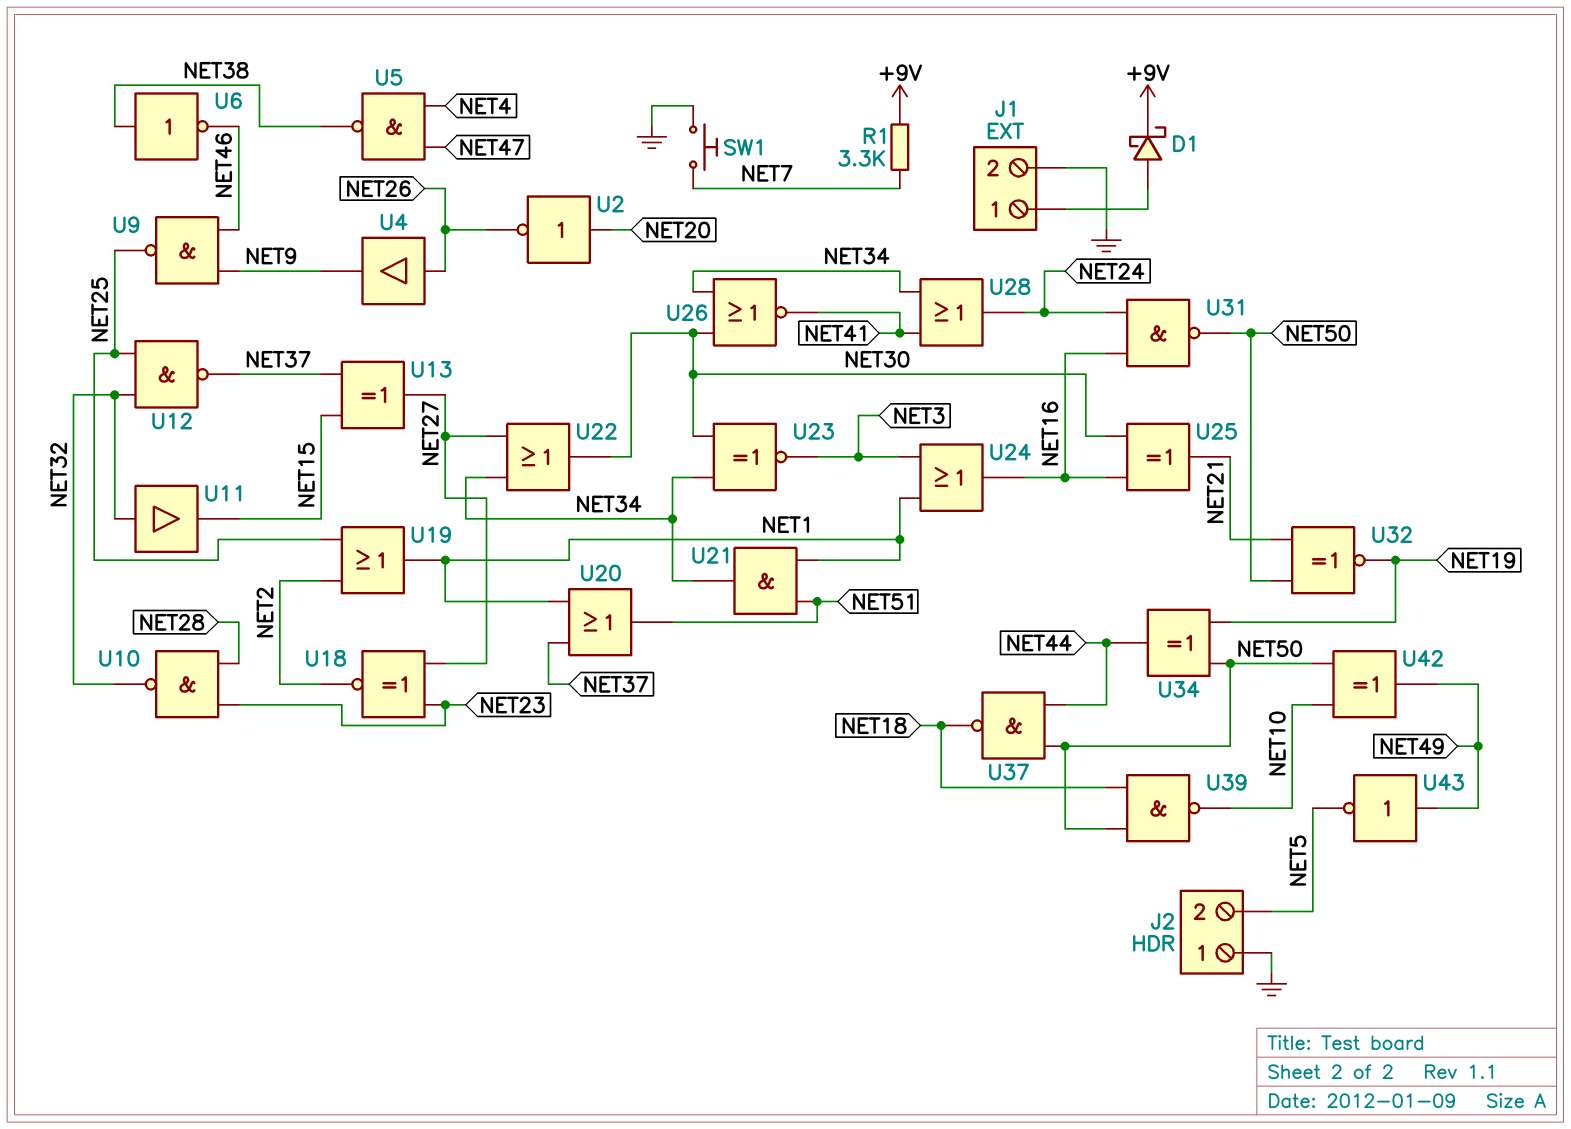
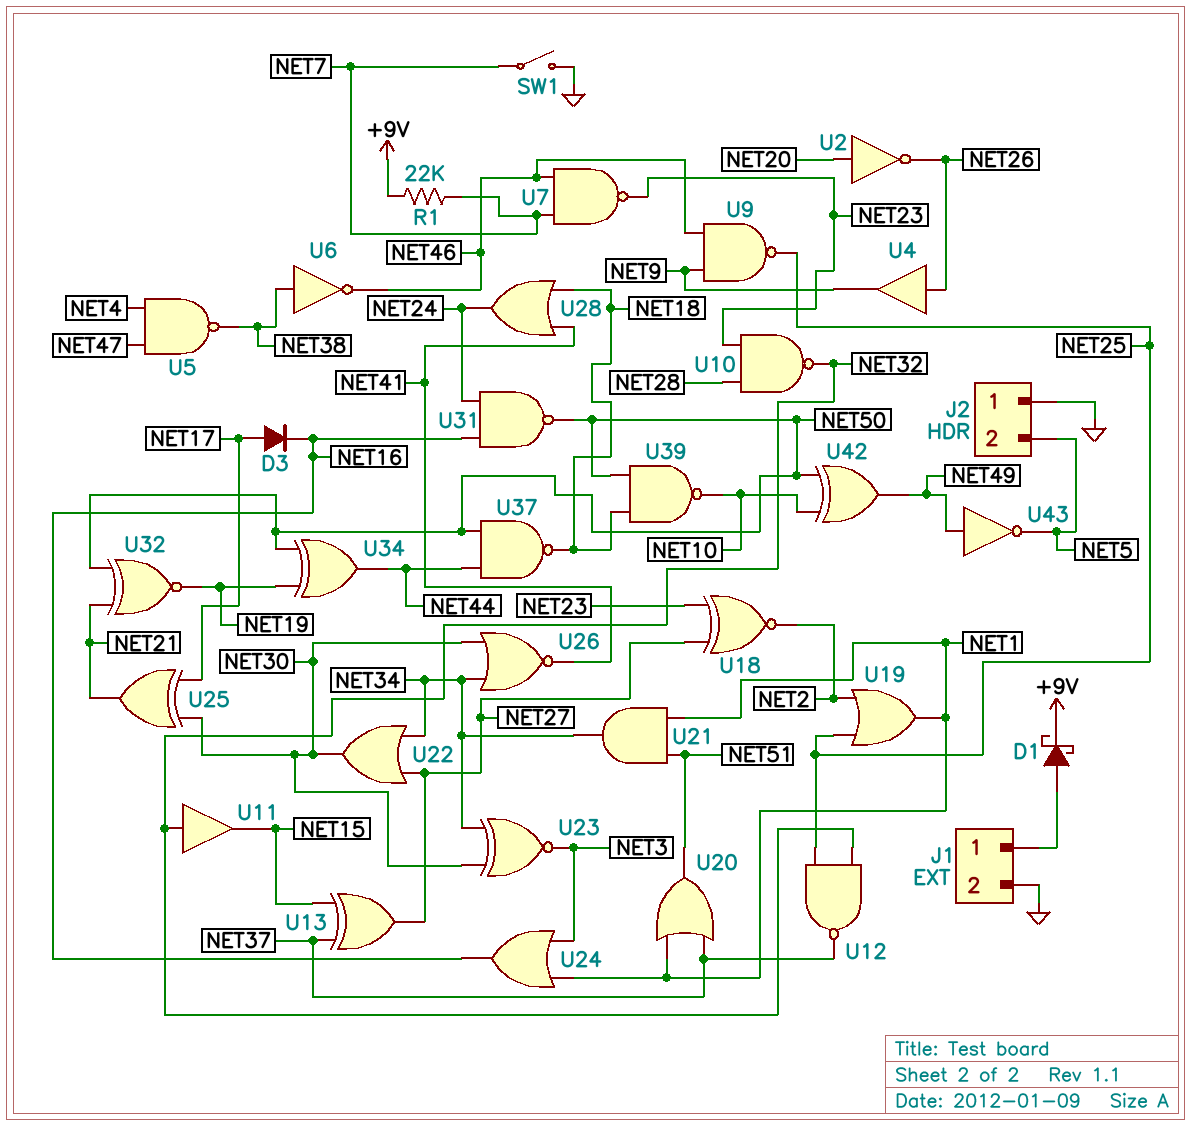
D3: none -> diode (A NET17, K NET16)
R1: 3.3k (+9V, NET7) -> 22k (+9V, NET7)
SW1: button (GND, NET7) -> switch (GND, NET7)
U7: none -> NAND (in NET7, in NET46, out NET23)
U25: XOR (in NET16, in NET30, out NET21) -> XOR (in NET17, in NET30, out NET21)
U28: OR (in NET34, in NET41, out NET24) -> OR (in NET18, in NET41, out NET24)

